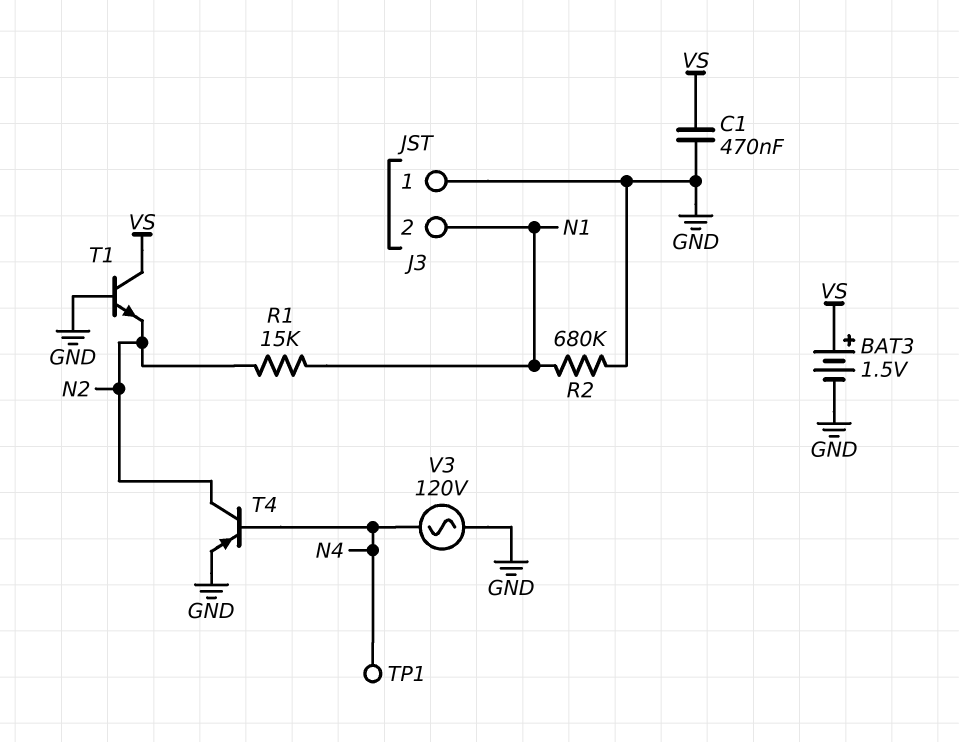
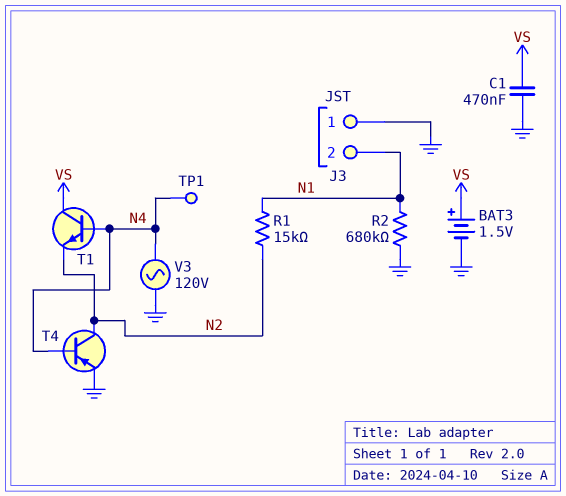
T1: NPN (B GND, C VS, E N2) -> NPN (B N4, C VS, E N2)

